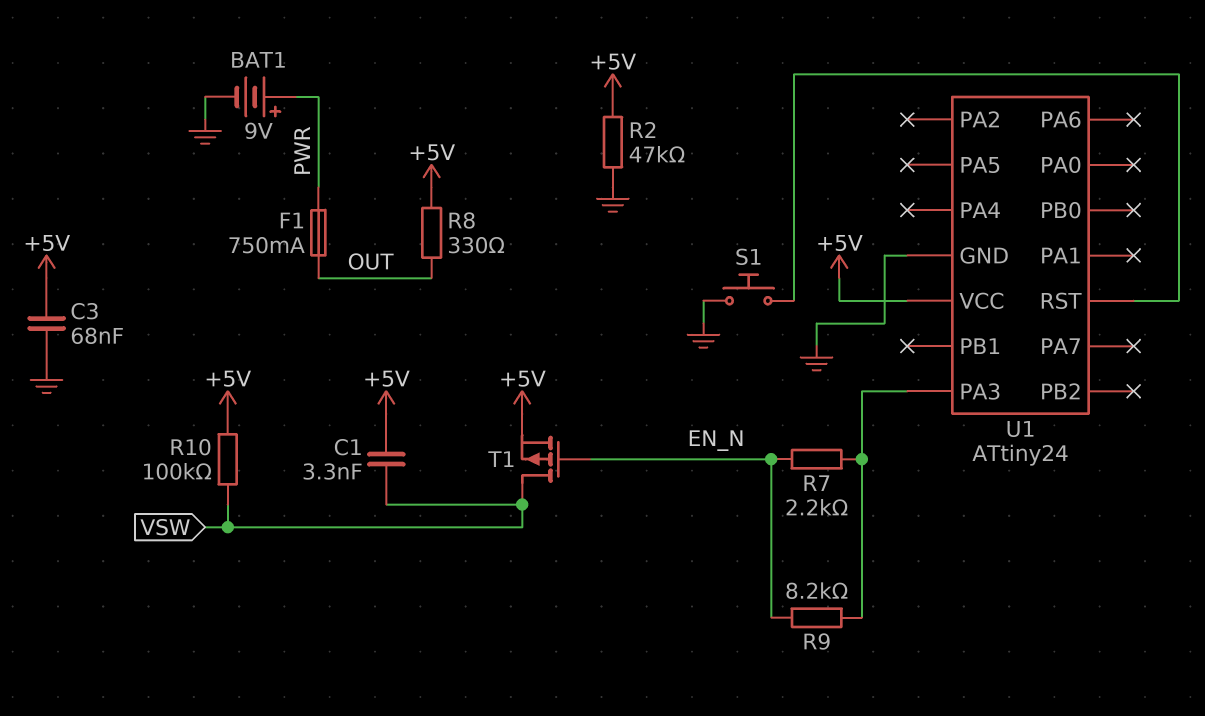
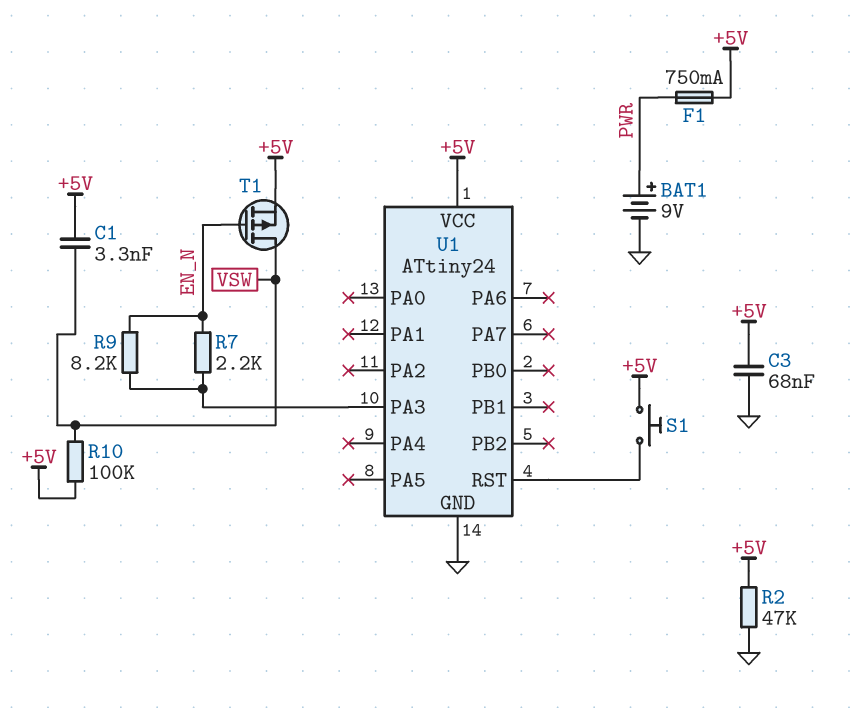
F1: 750mA (OUT, PWR) -> 750mA (+5V, PWR)
R8: 330 (+5V, OUT) -> none
S1: button (GND, U1/RST) -> button (+5V, U1/RST)

